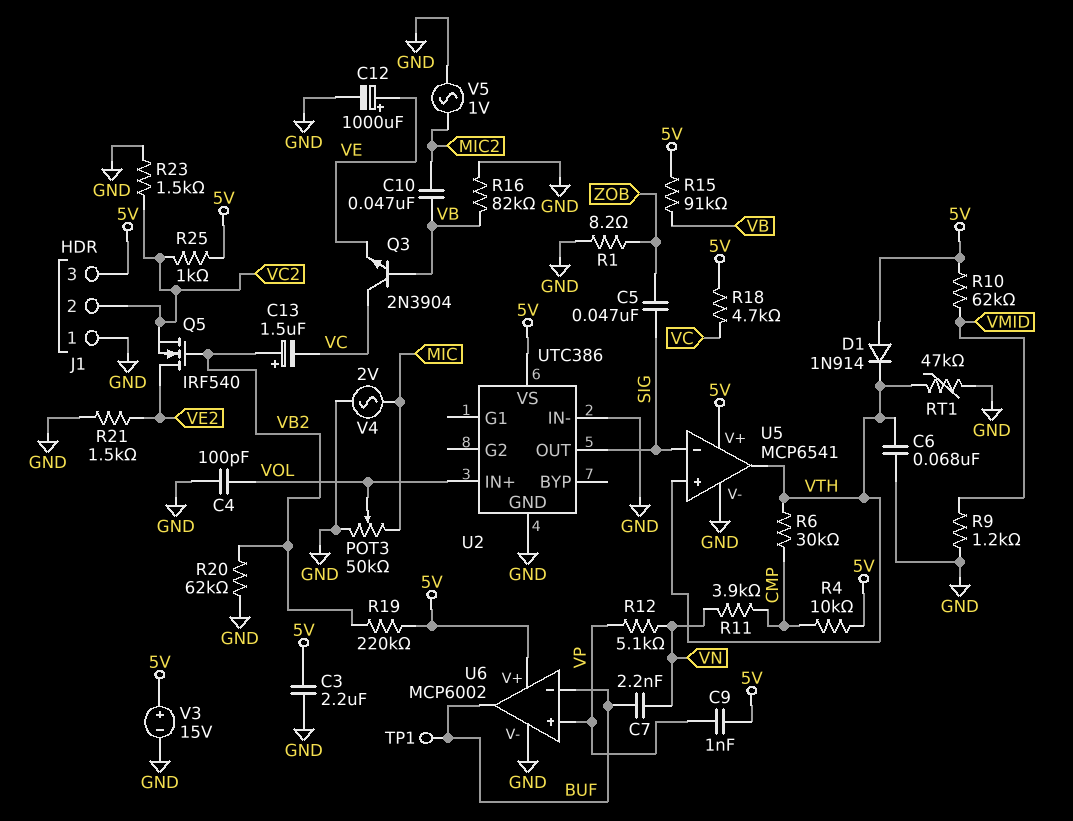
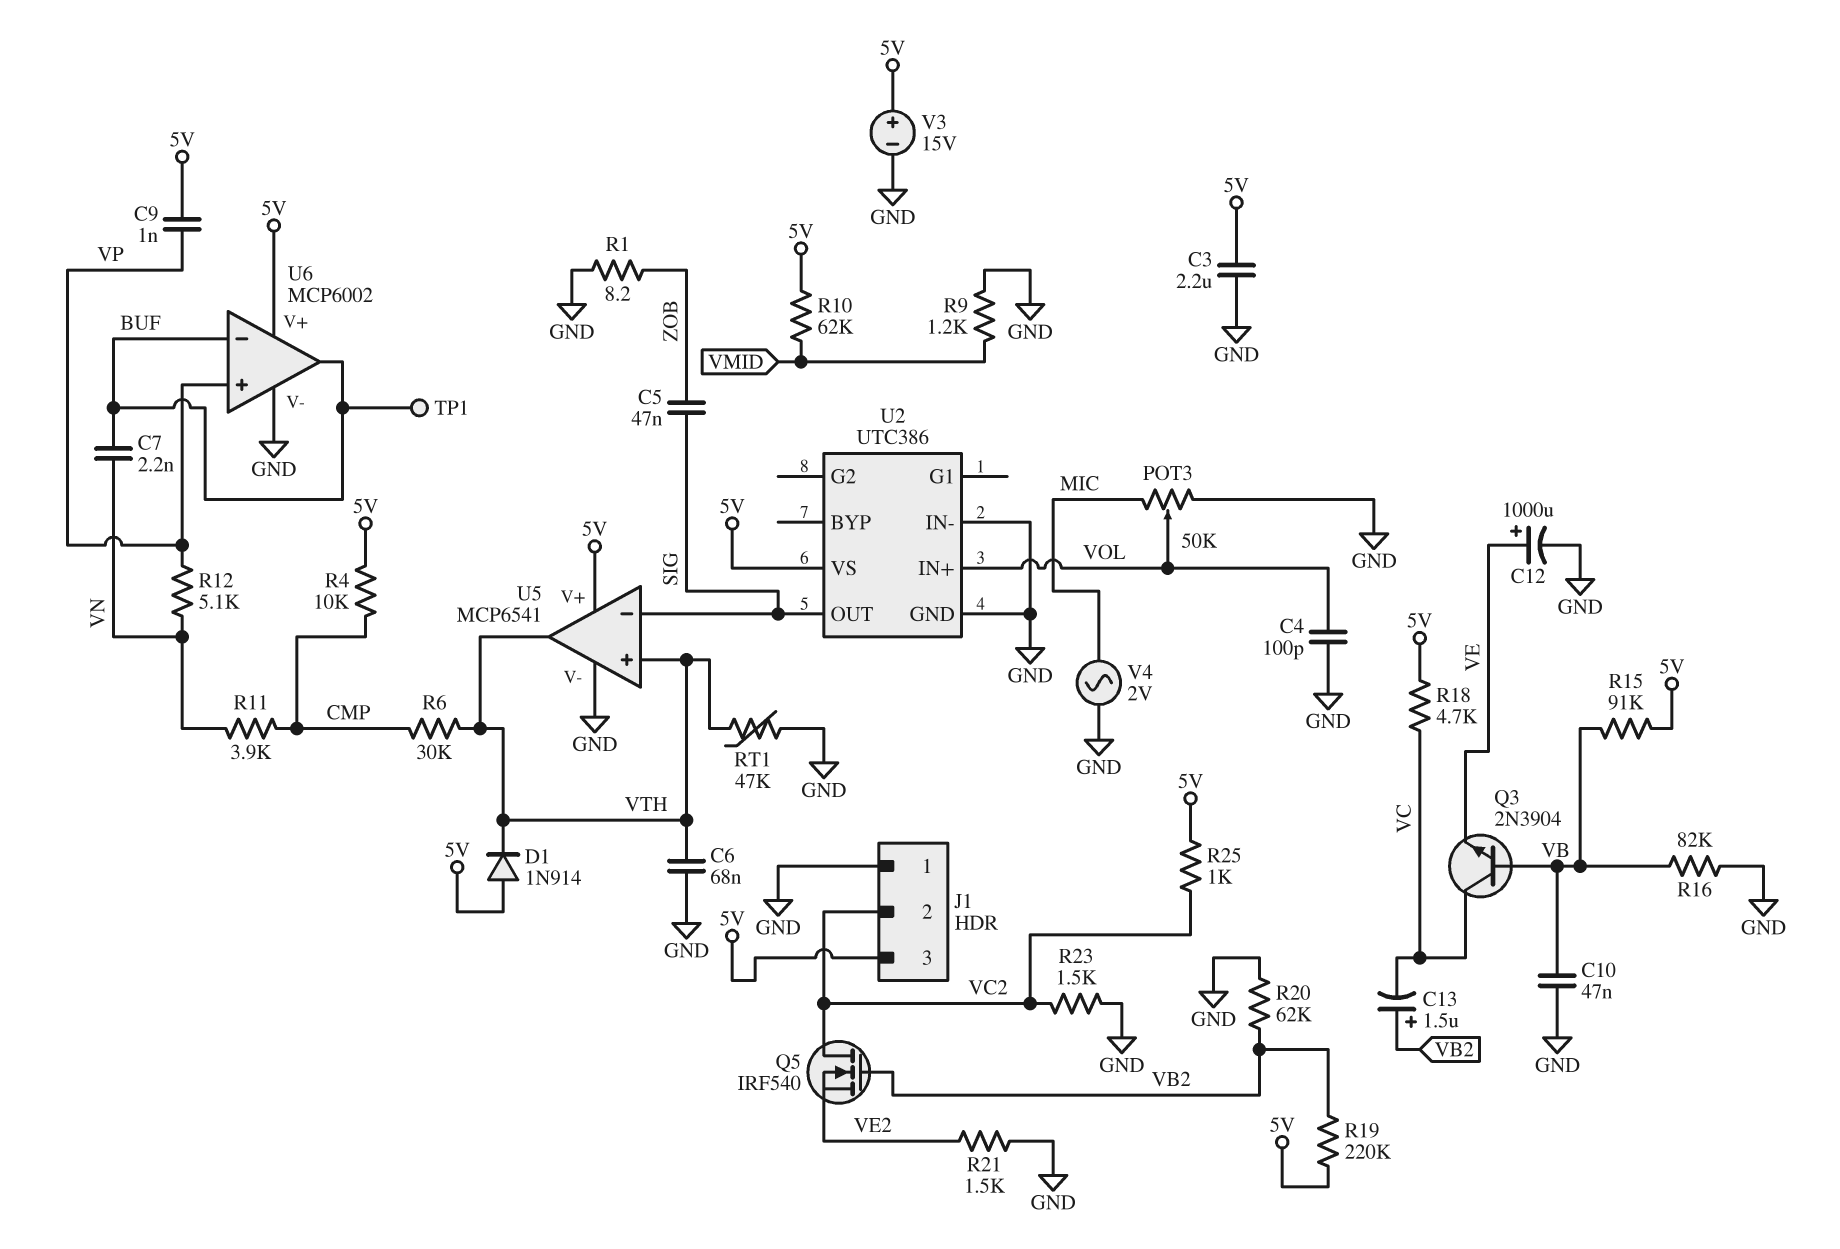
C10: 47nF (MIC2, VB) -> 47nF (GND, VB)
Q5: NMOS IRF540 (G VB2, D VE2, S VC2) -> NMOS IRF540 (G VB2, D VC2, S VE2)
V5: AC 1V (GND, MIC2) -> none

